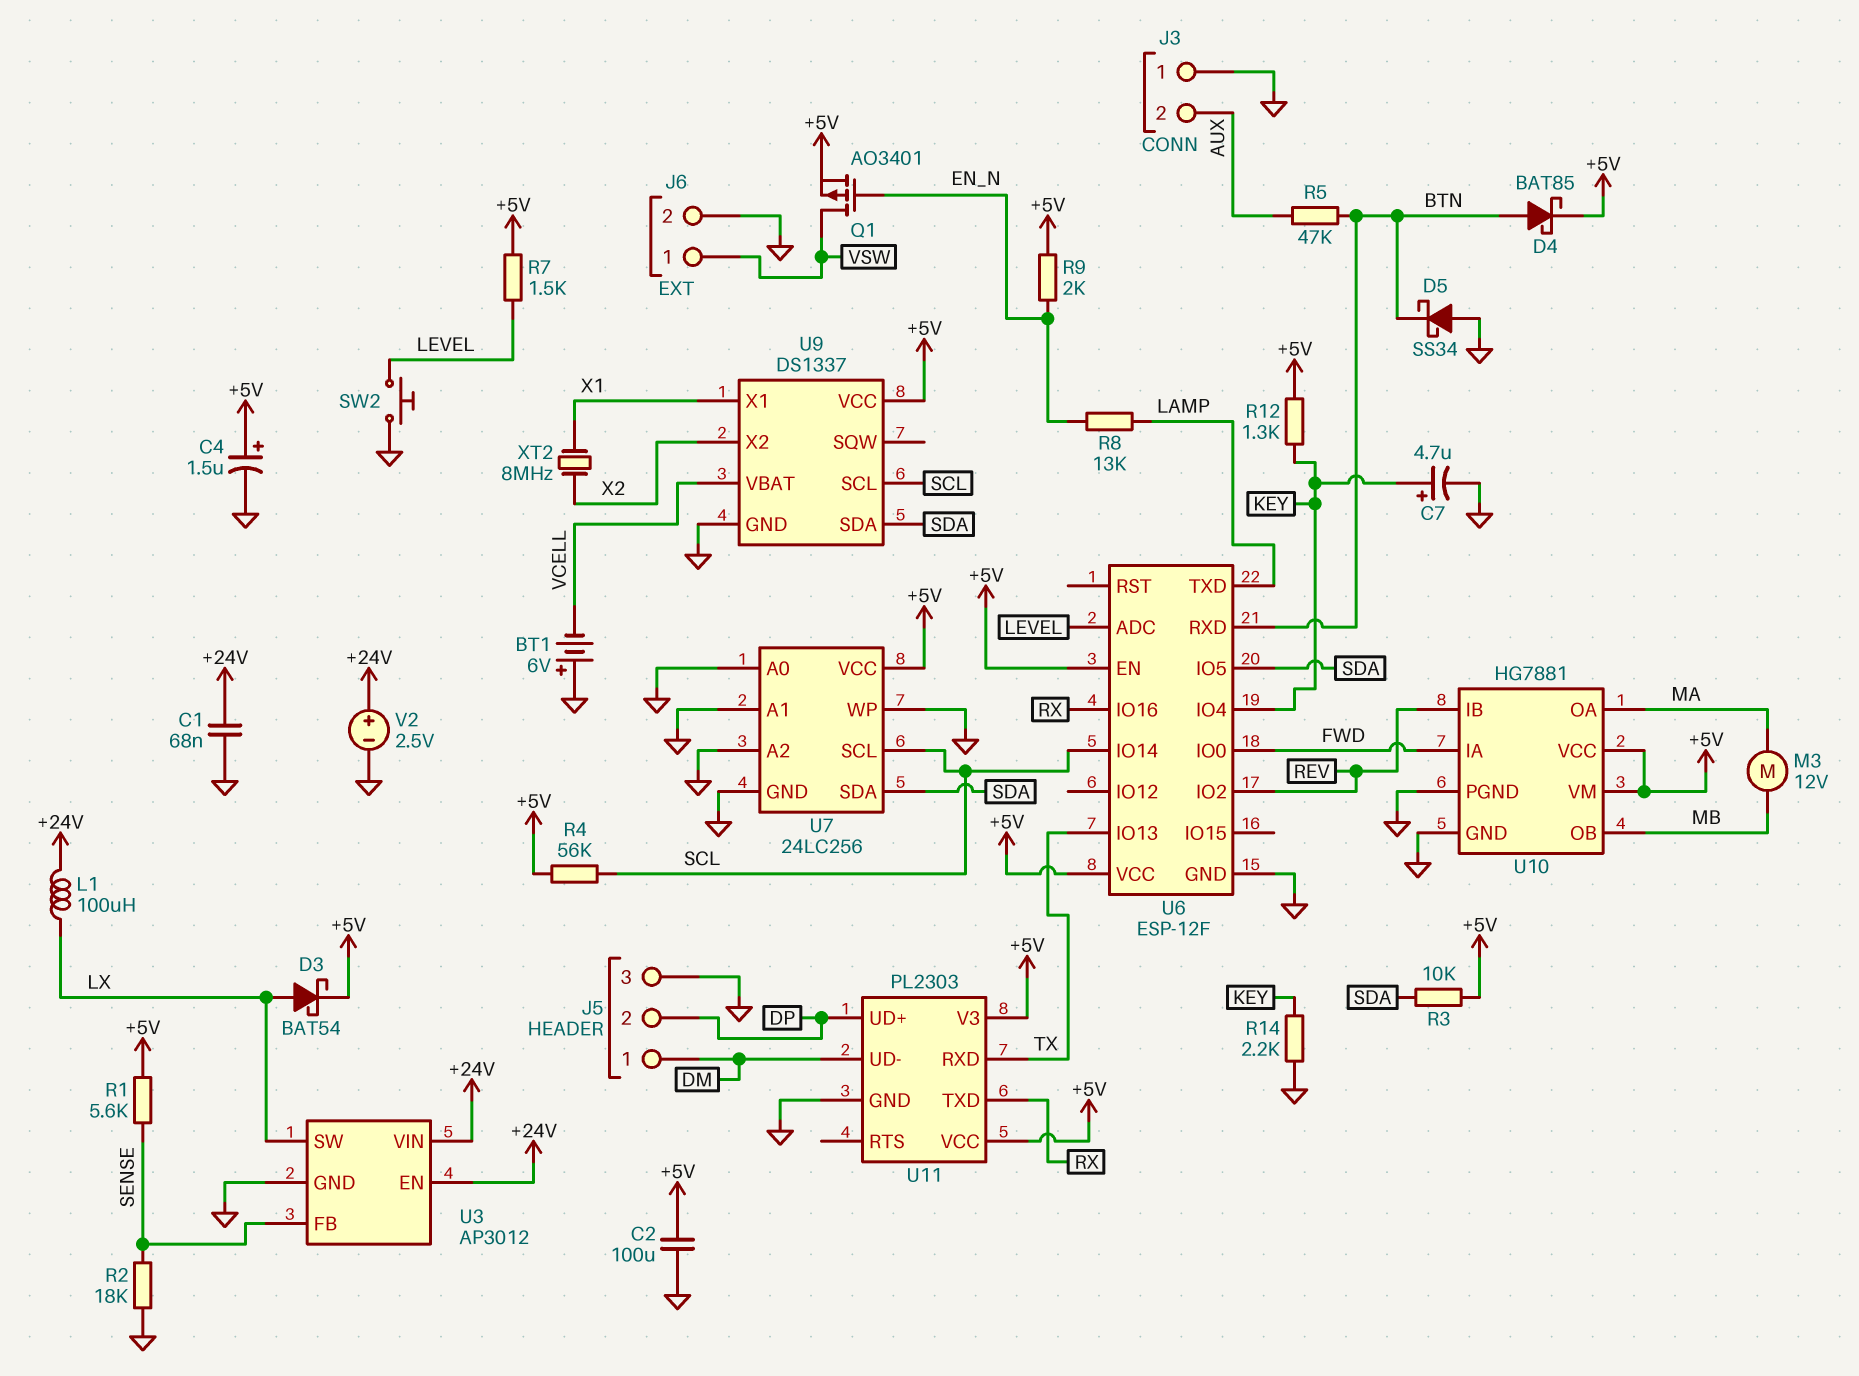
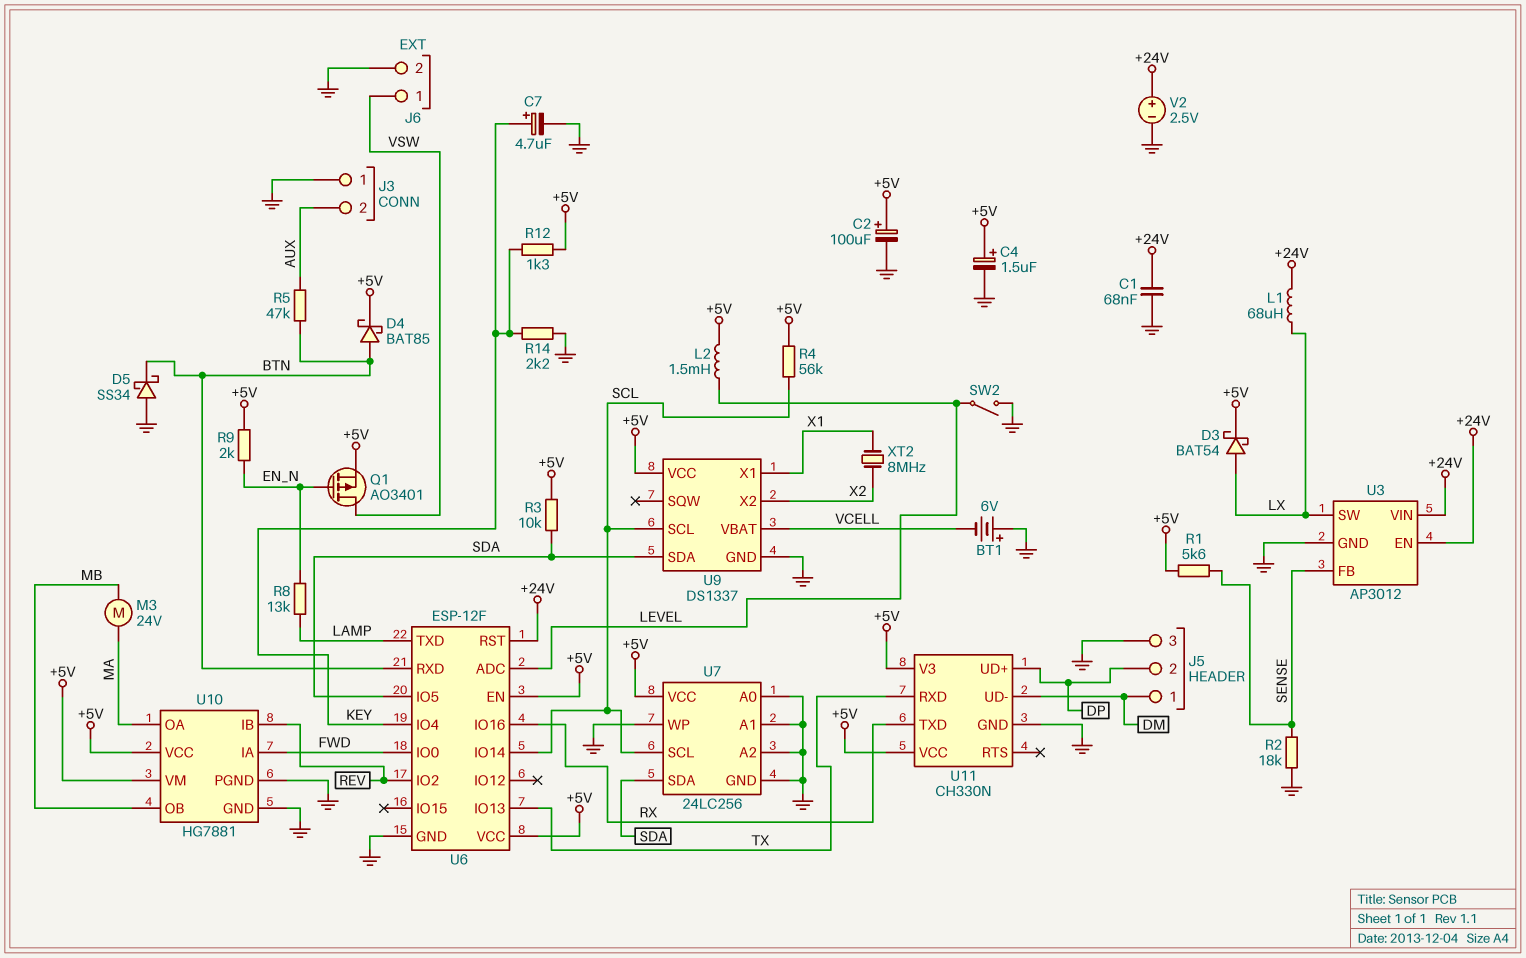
C2: 100uF (+5V, GND) -> 100uF (plus +5V, minus GND)
L1: 100uH (+24V, LX) -> 68uH (+24V, LX)
L2: none -> 1.5mH (+5V, LEVEL)
M3: motor 12V (MA, MB) -> motor 24V (MA, MB)
R7: 1.5k (+5V, LEVEL) -> none
SW2: button (GND, LEVEL) -> switch (GND, LEVEL)
U6 pin RST: none -> +24V
U11: PL2303 -> CH330N

